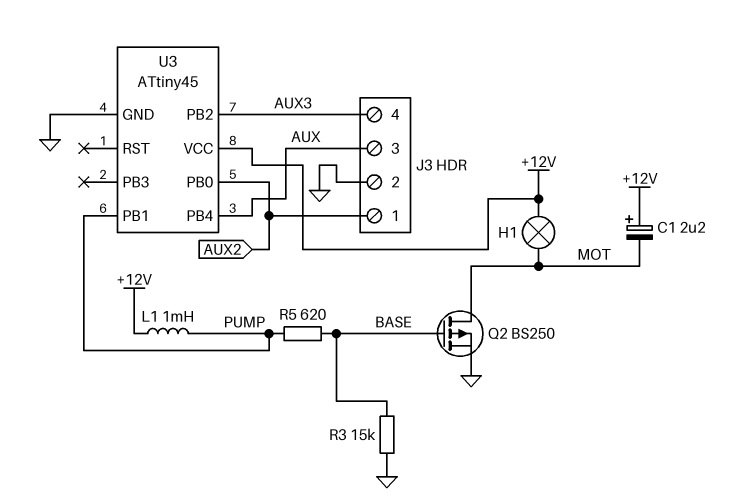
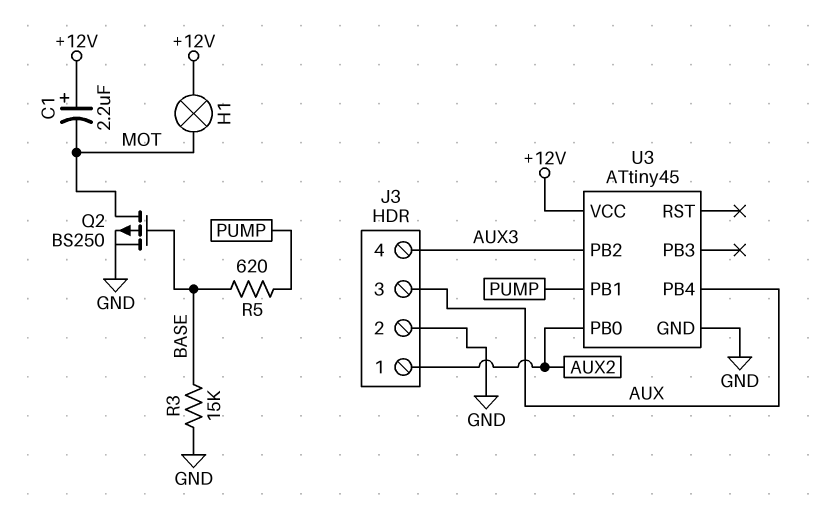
L1: 1mH (+12V, PUMP) -> none

